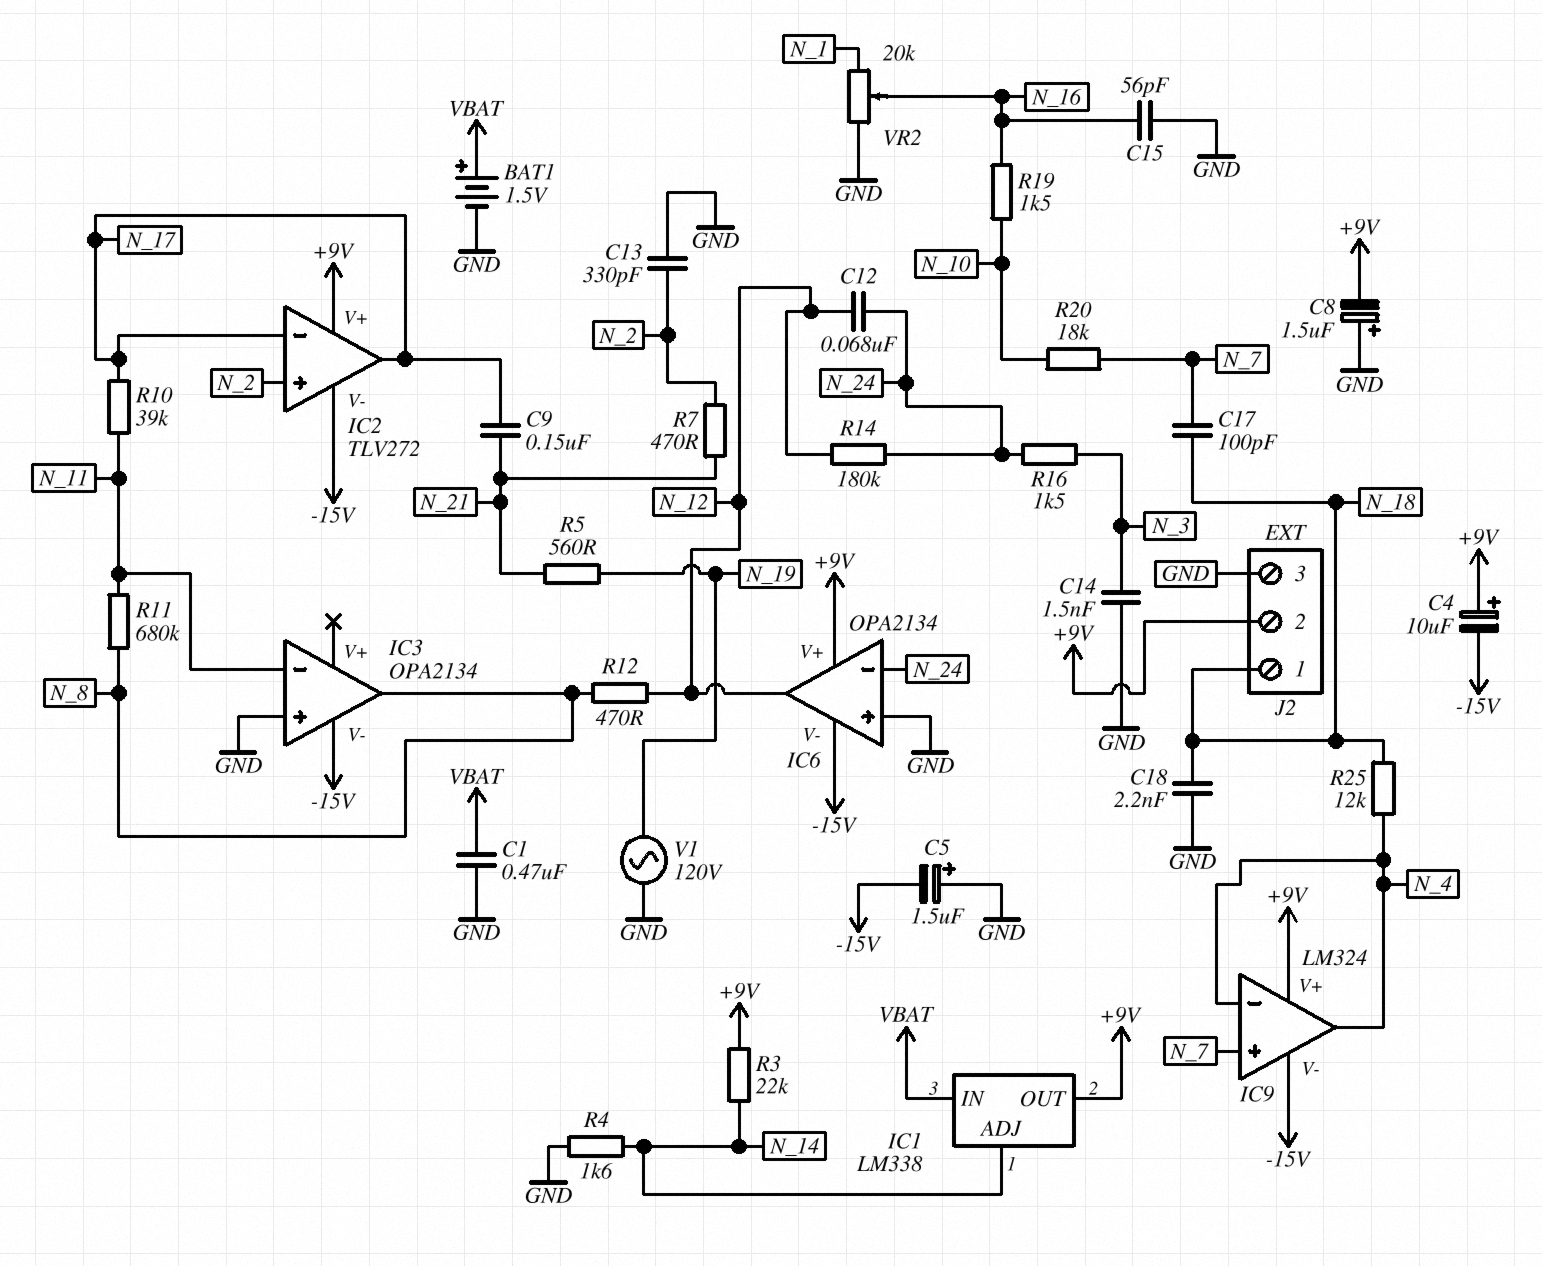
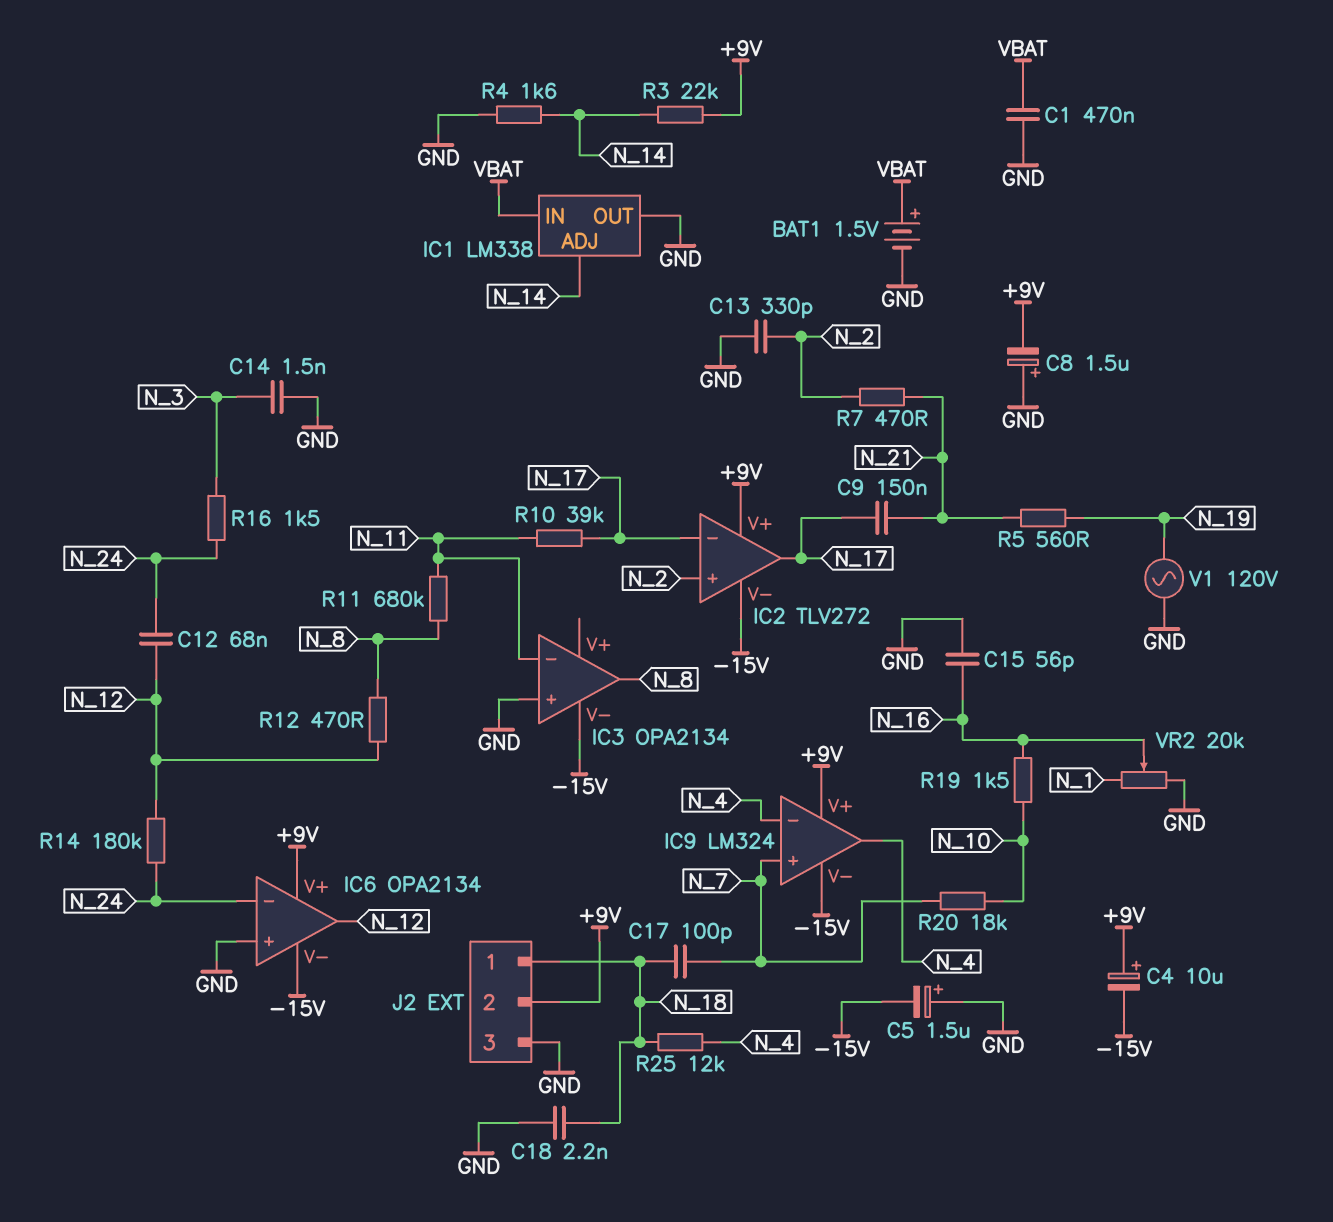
IC1 pin OUT: +9V -> GND

